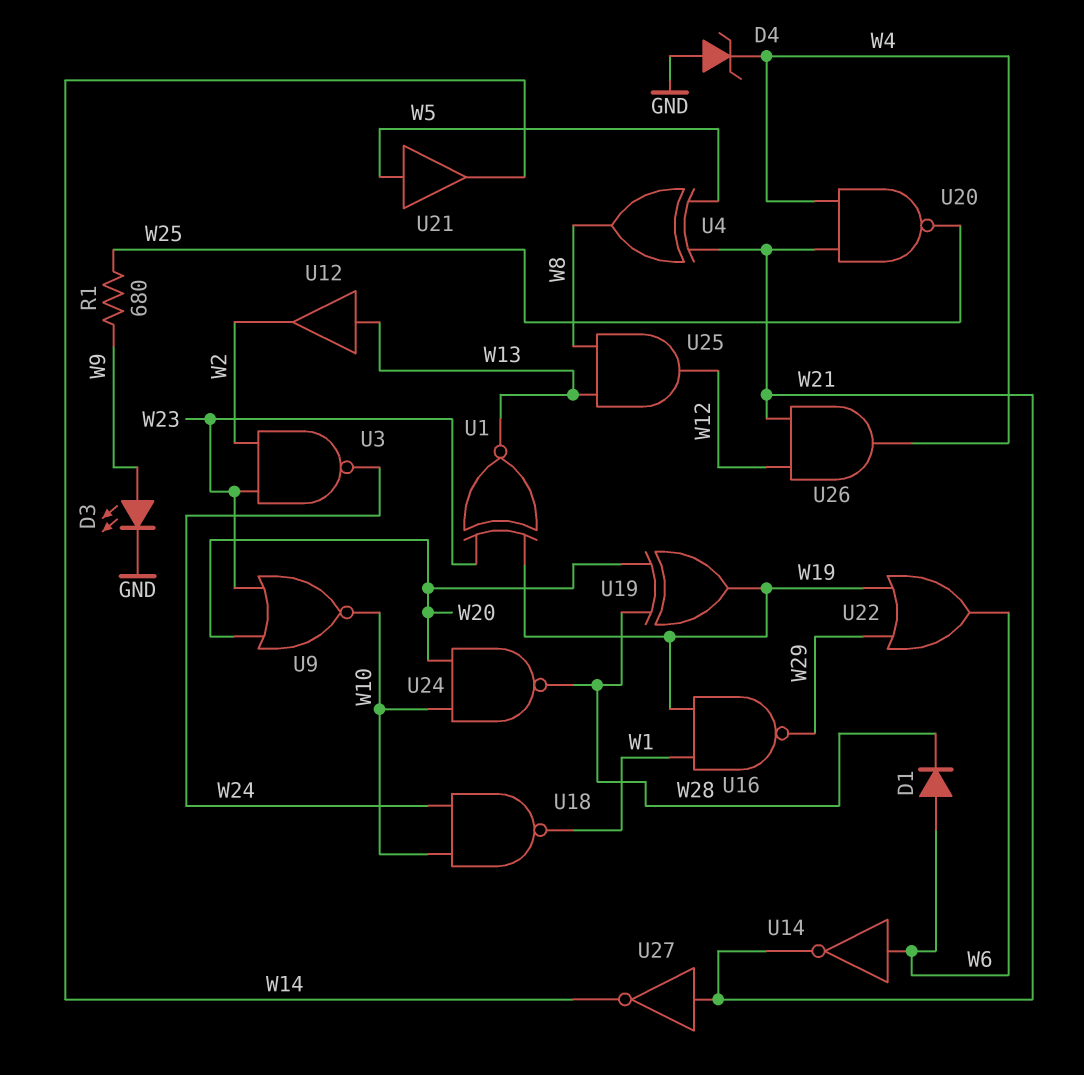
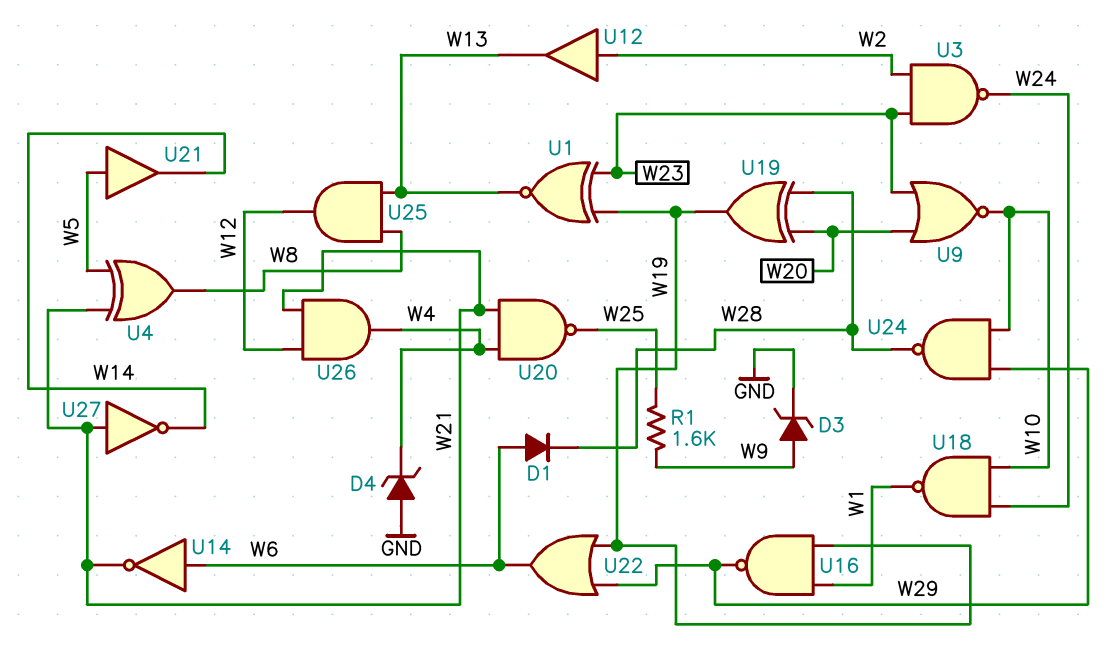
D3: LED (A W9, K GND) -> zener (A W9, K GND)
R1: 680 (W9, W25) -> 1.6k (W9, W25)
U12: buffer (in W13, out W2) -> buffer (in W2, out W13)
U24: NAND (in W10, in W20, out W28) -> NAND (in W10, in W29, out W28)

